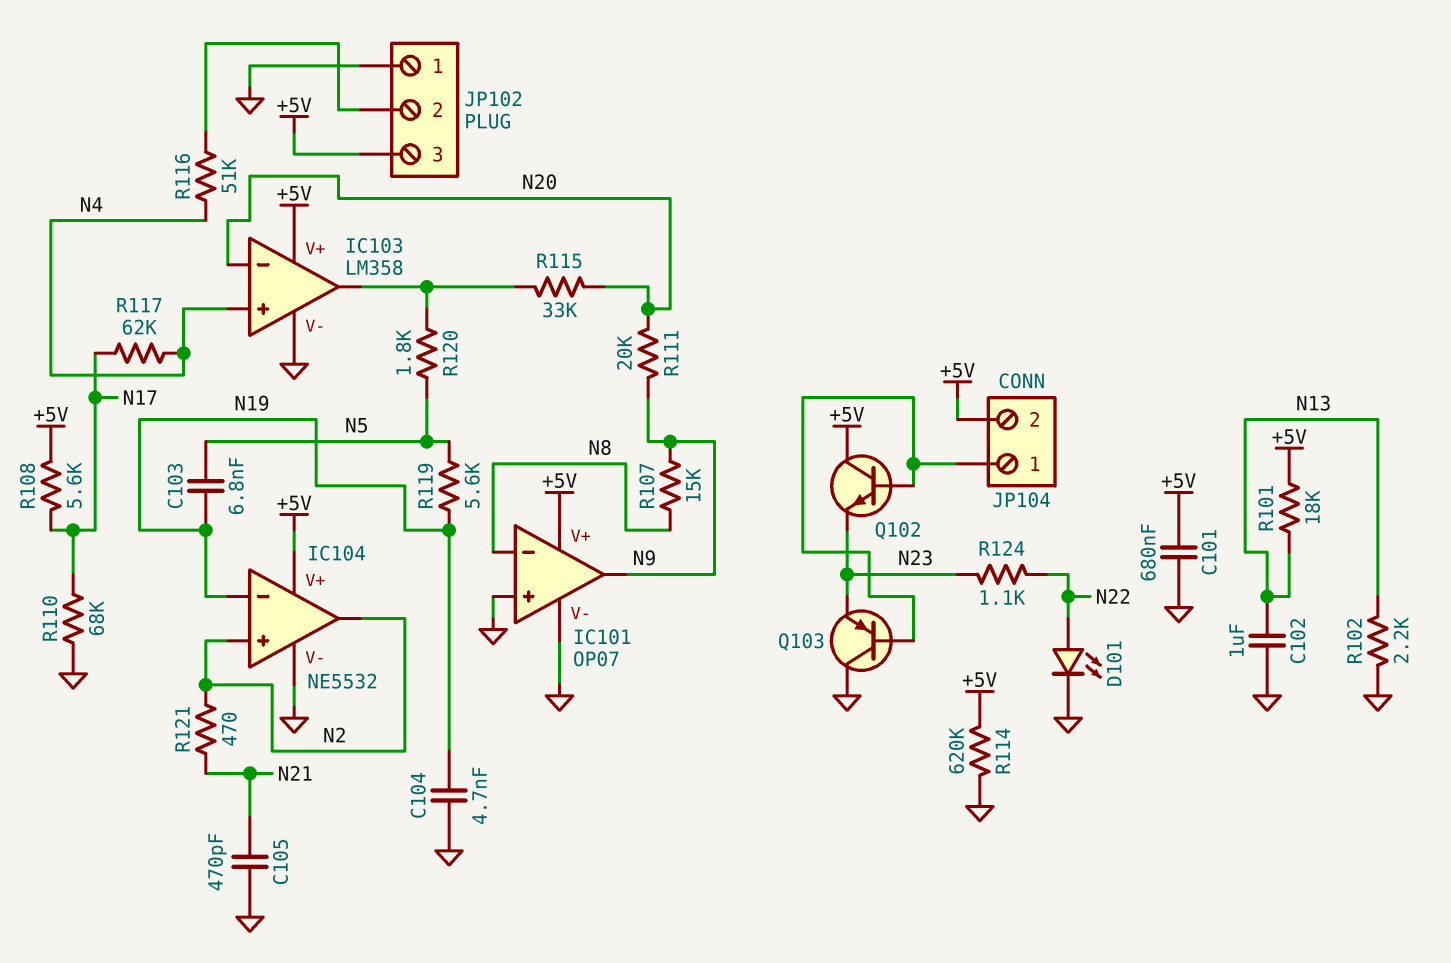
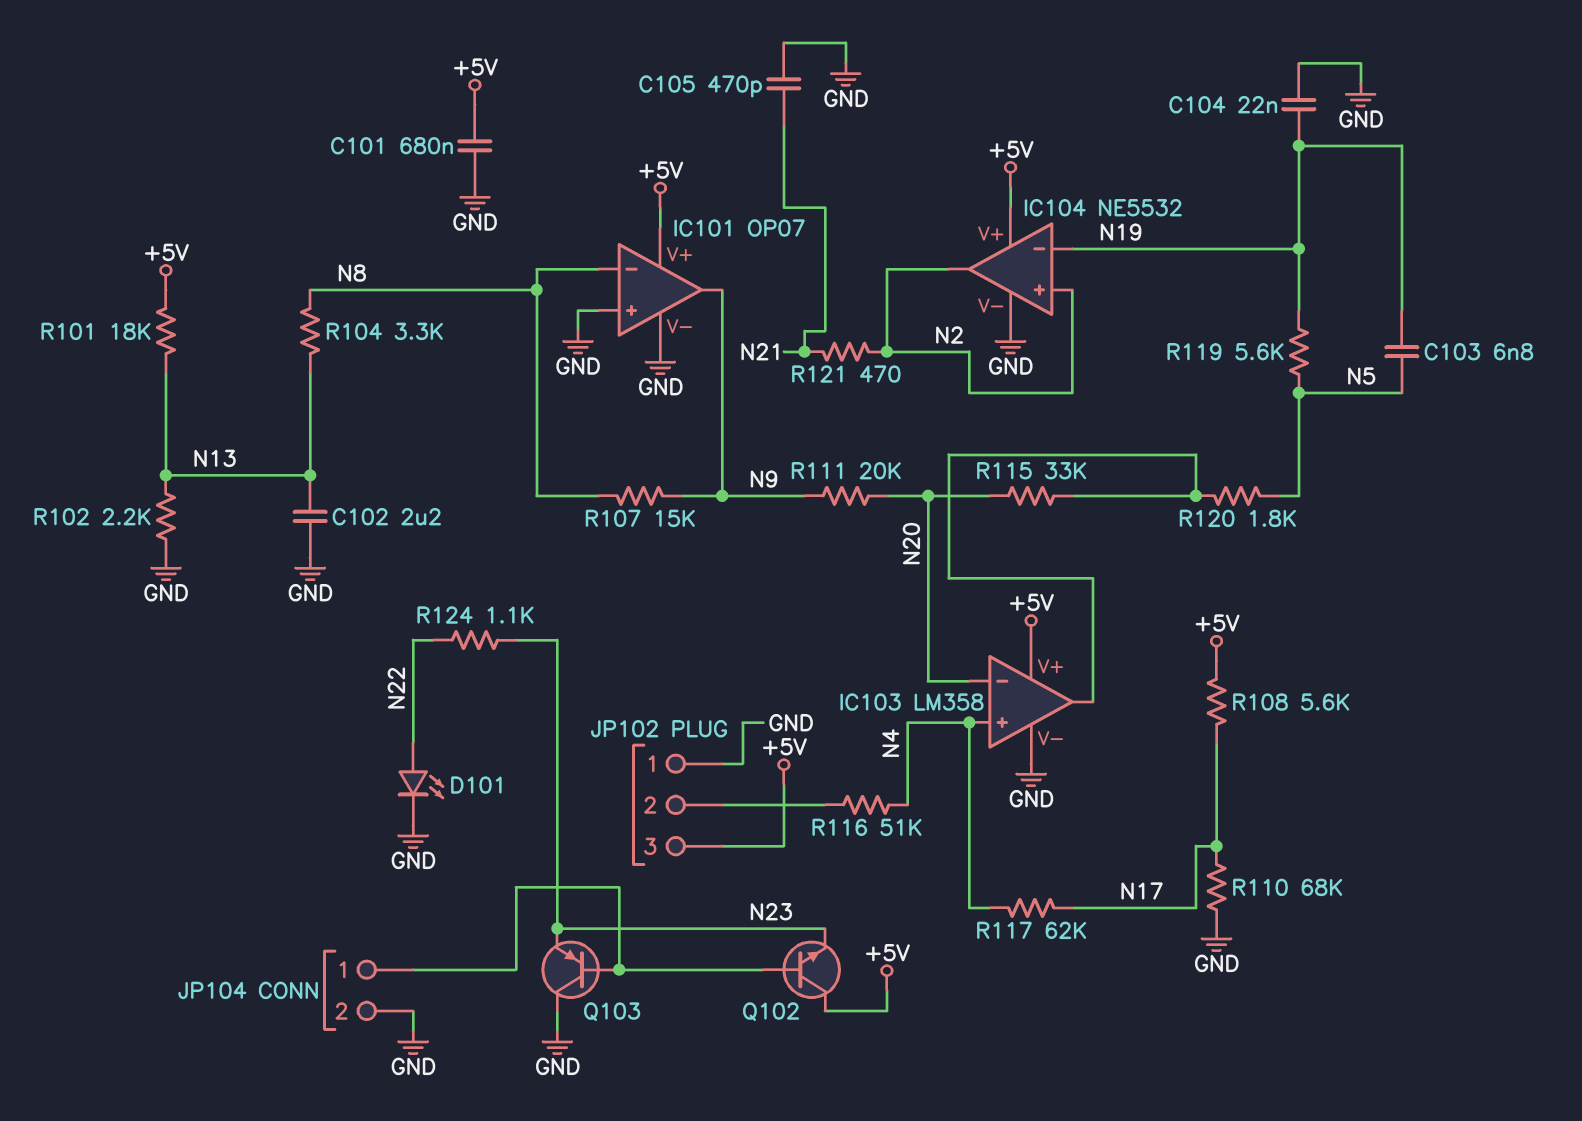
C102: 1uF (GND, N13) -> 2.2uF (GND, N13)
C104: 4.7nF (GND, N19) -> 22nF (GND, N19)
JP104 pin 2: +5V -> GND
R104: none -> 3.3k (N8, N13)
R114: 620k (+5V, GND) -> none

